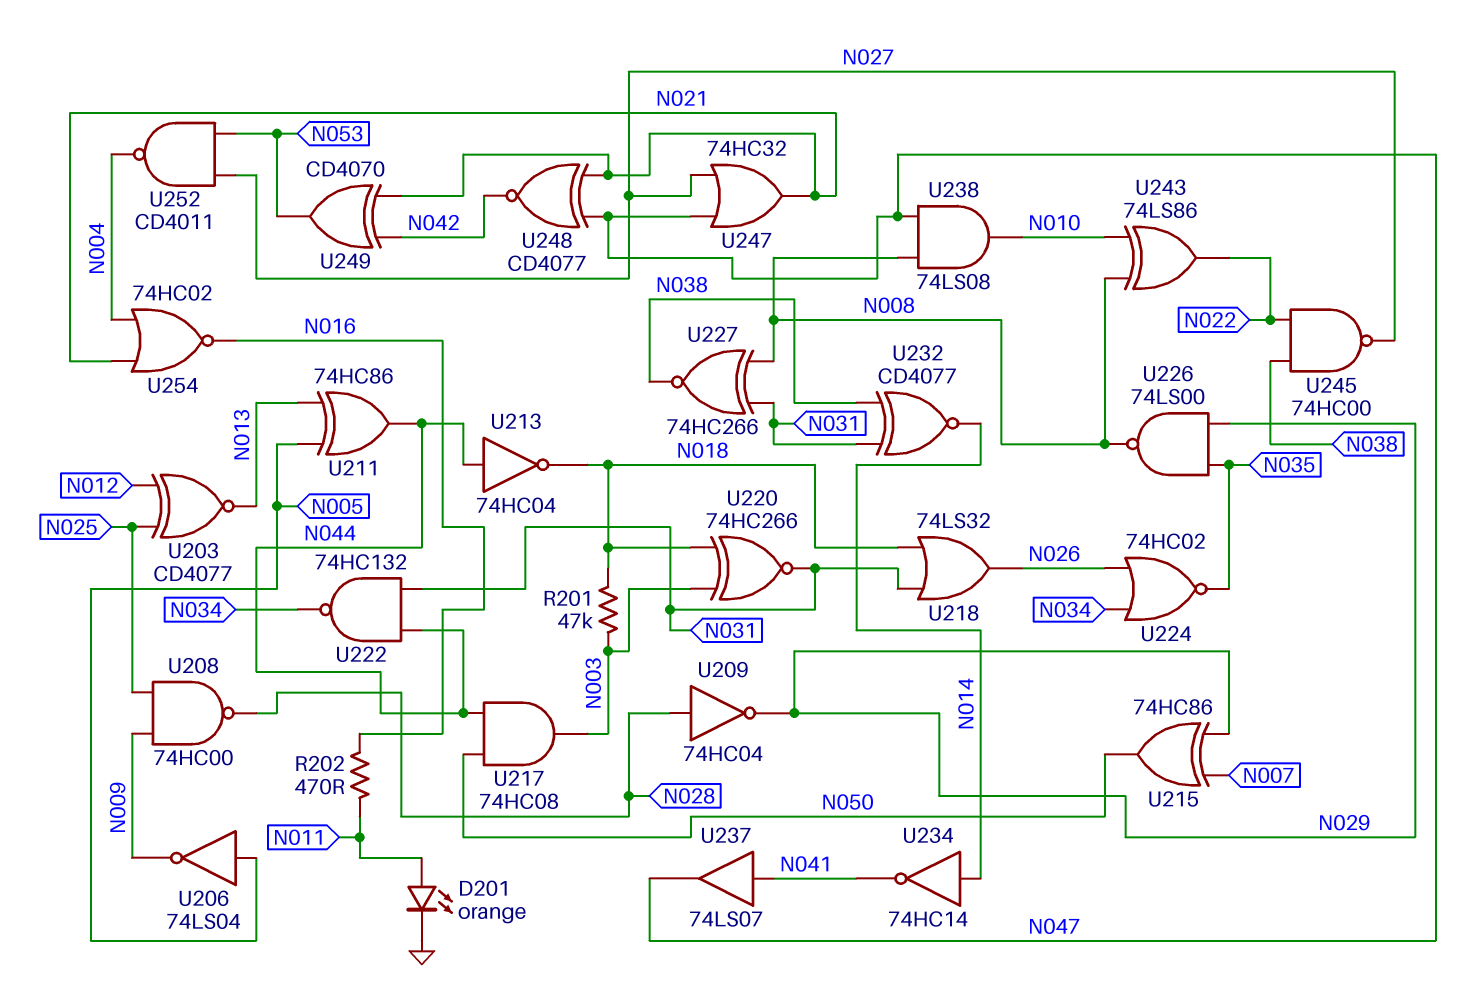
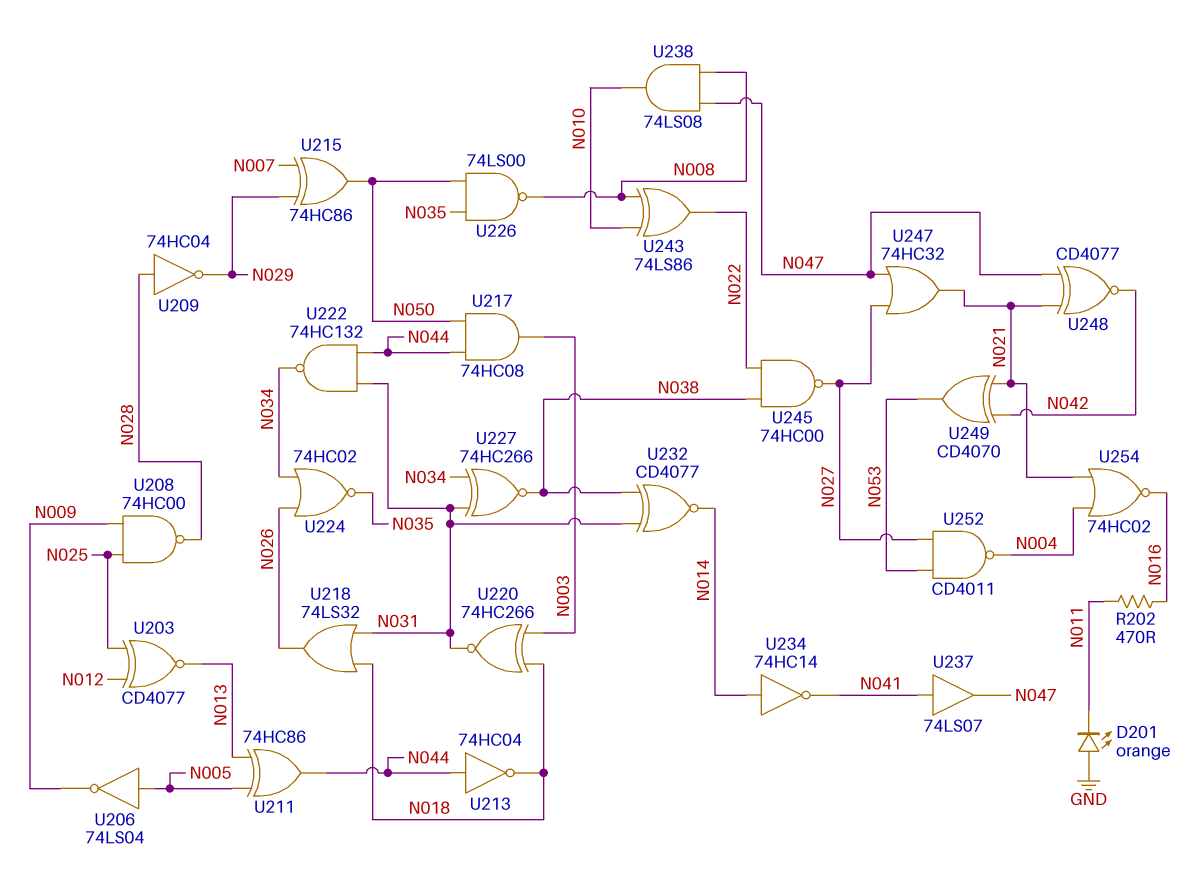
D201: LED orange (A N011, K GND) -> LED orange (A GND, K N011)
R201: 47k (N003, N018) -> none
U226: NAND 74LS00 (in N029, in N035, out N008) -> NAND 74LS00 (in N035, in N050, out N008)
U227: XNOR 74HC266 (in N008, in N031, out N038) -> XNOR 74HC266 (in N031, in N034, out N038)

